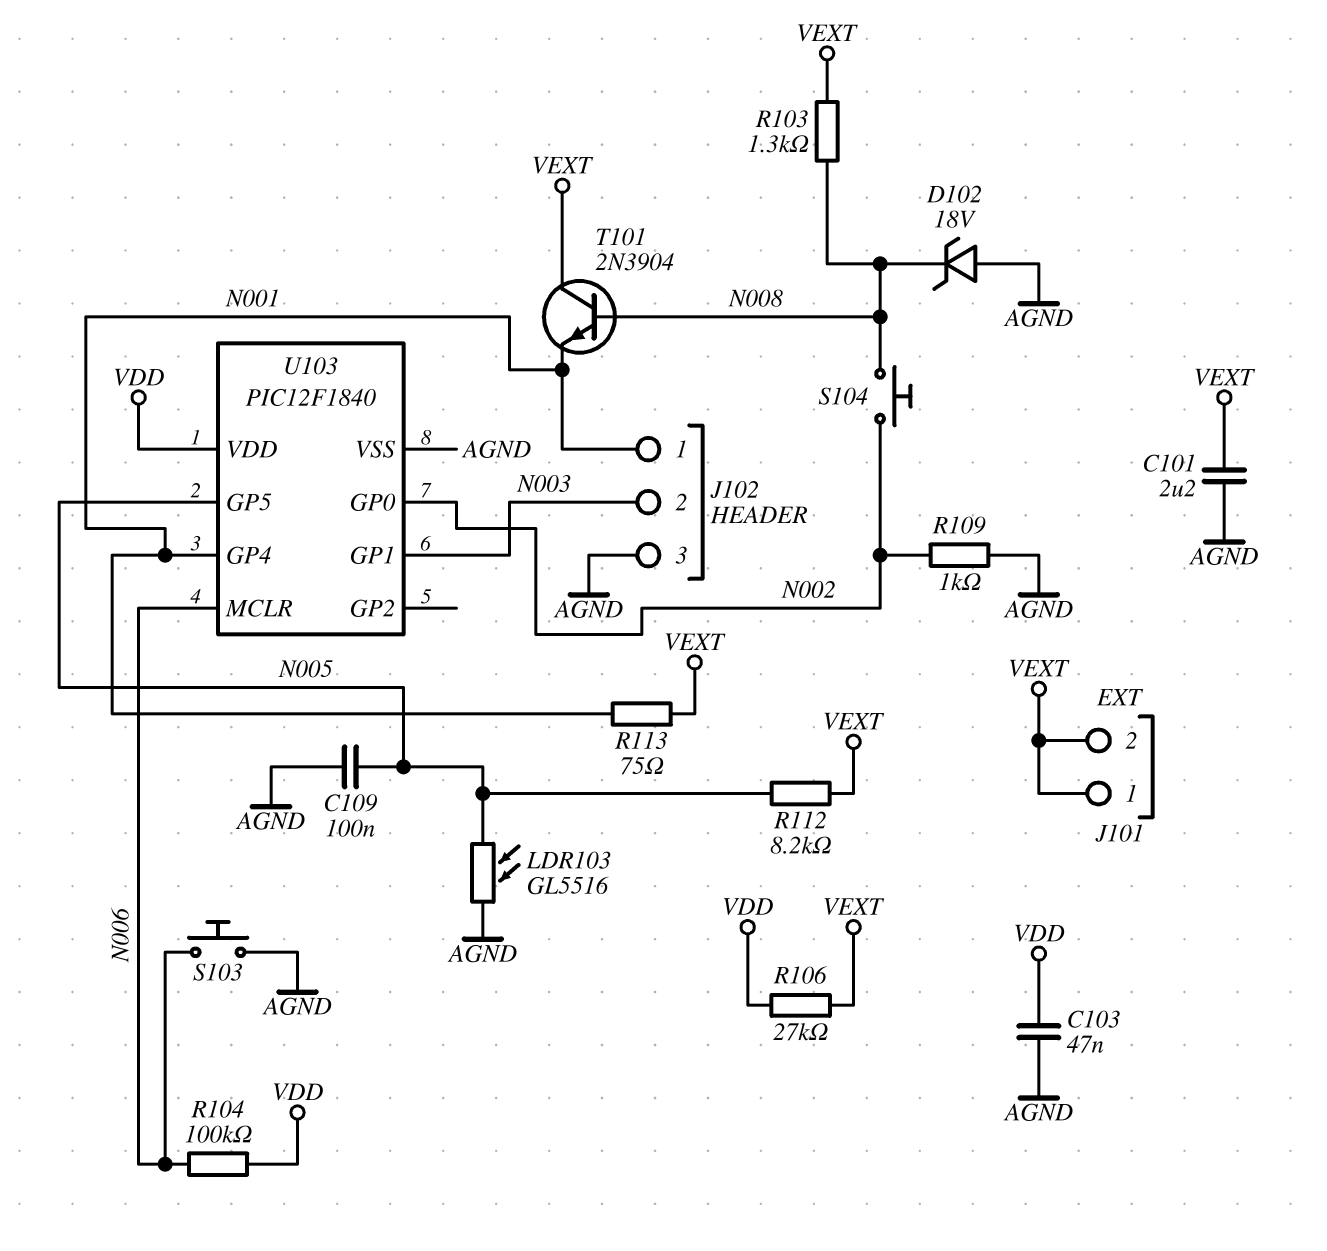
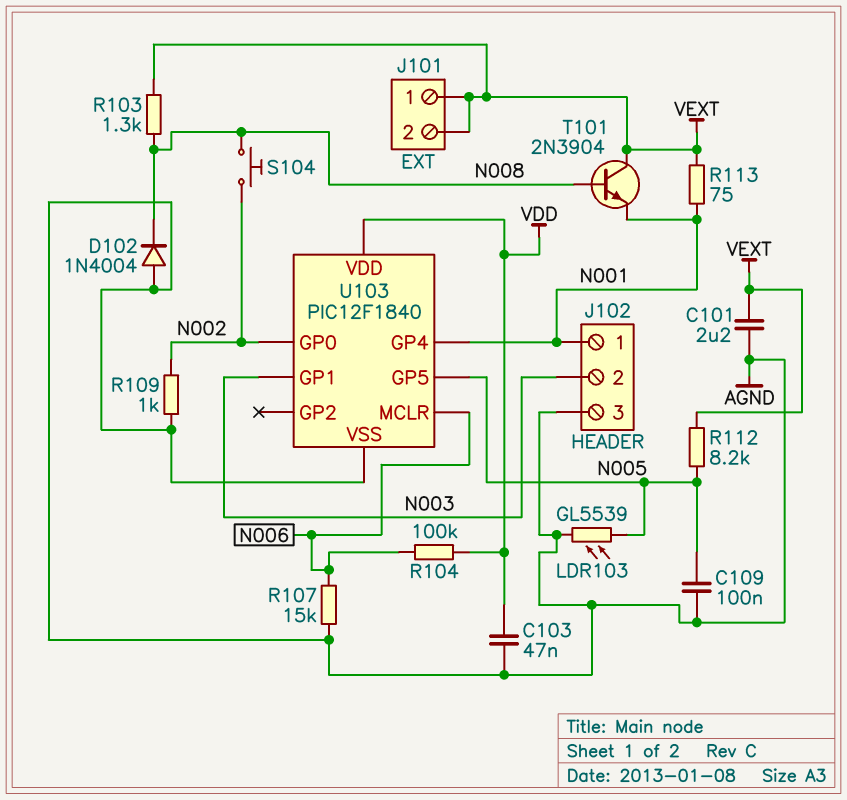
D102: zener 18V (A AGND, K N008) -> diode 1N4004 (A AGND, K N008)
LDR103: GL5516 (AGND, N005) -> GL5539 (AGND, N005)
R106: 27k (VDD, VEXT) -> none
R107: none -> 15k (AGND, N006)
S103: button (AGND, N006) -> none

